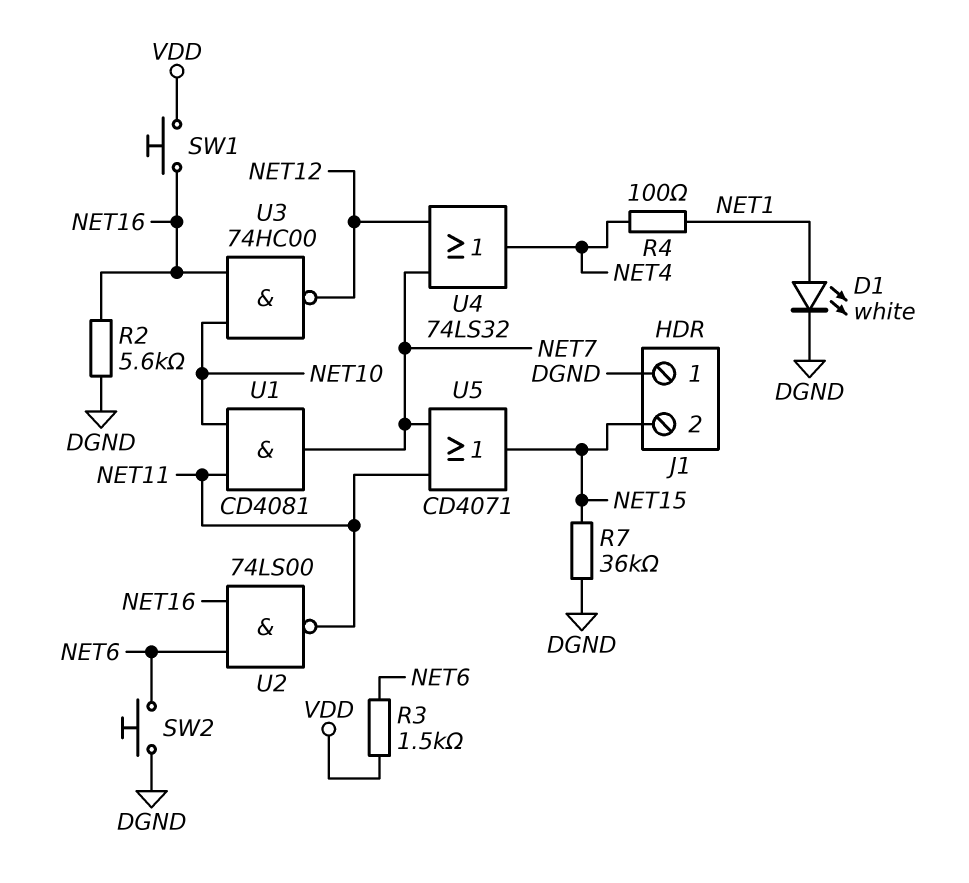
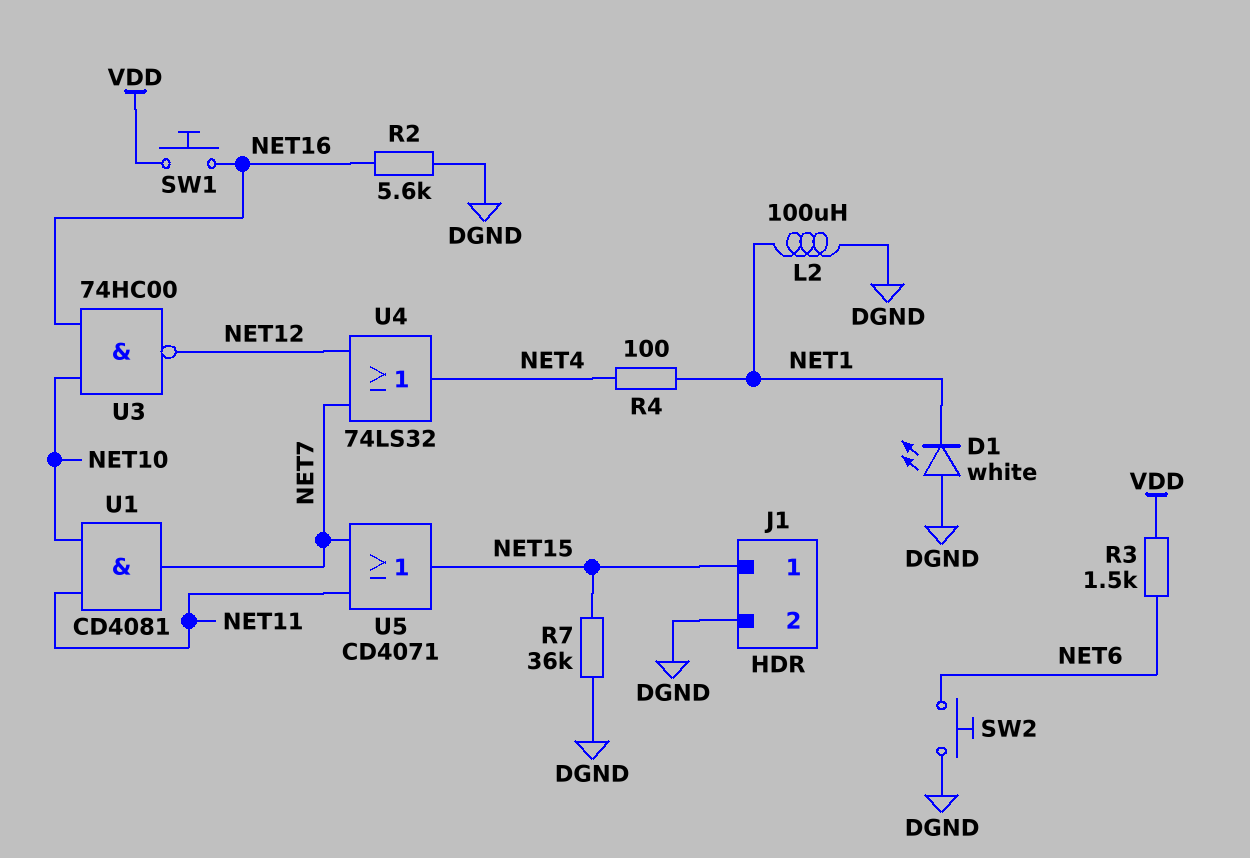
D1: LED white (A NET1, K DGND) -> LED white (A DGND, K NET1)
J1 pin 1: DGND -> NET15
J1 pin 2: NET15 -> DGND
L2: none -> 100uH (DGND, NET1)
U2: NAND 74LS00 (in NET6, in NET16, out NET11) -> none

